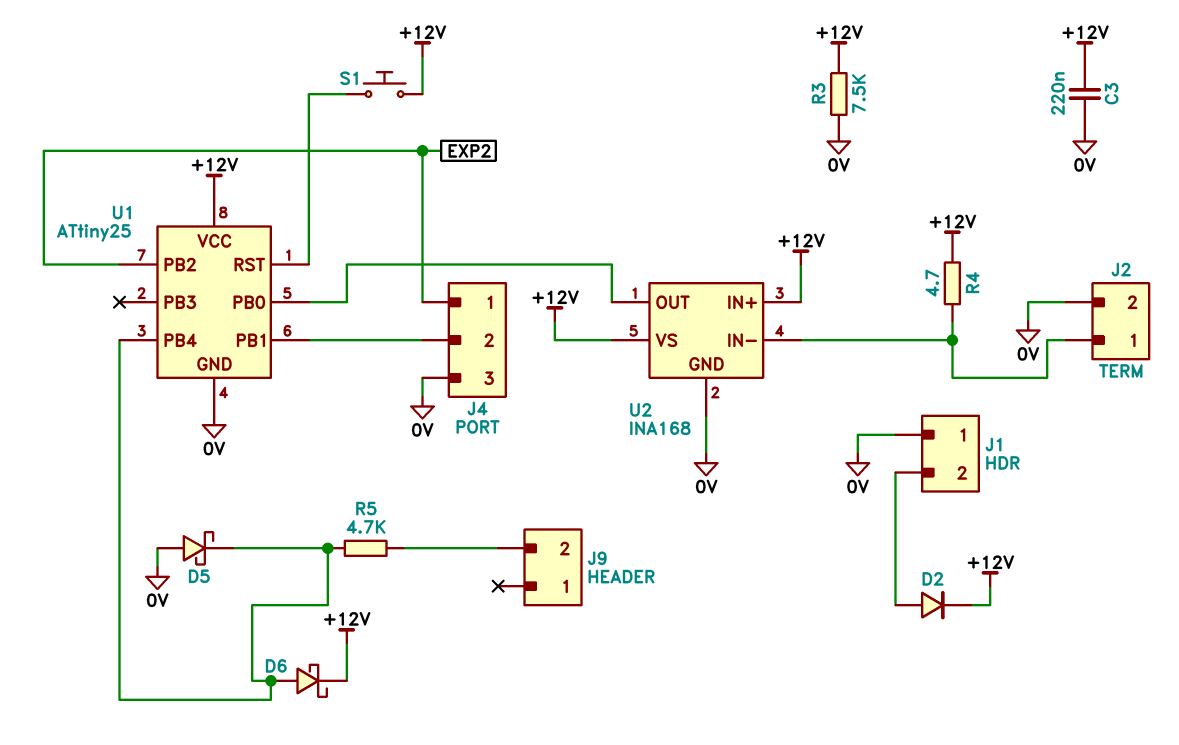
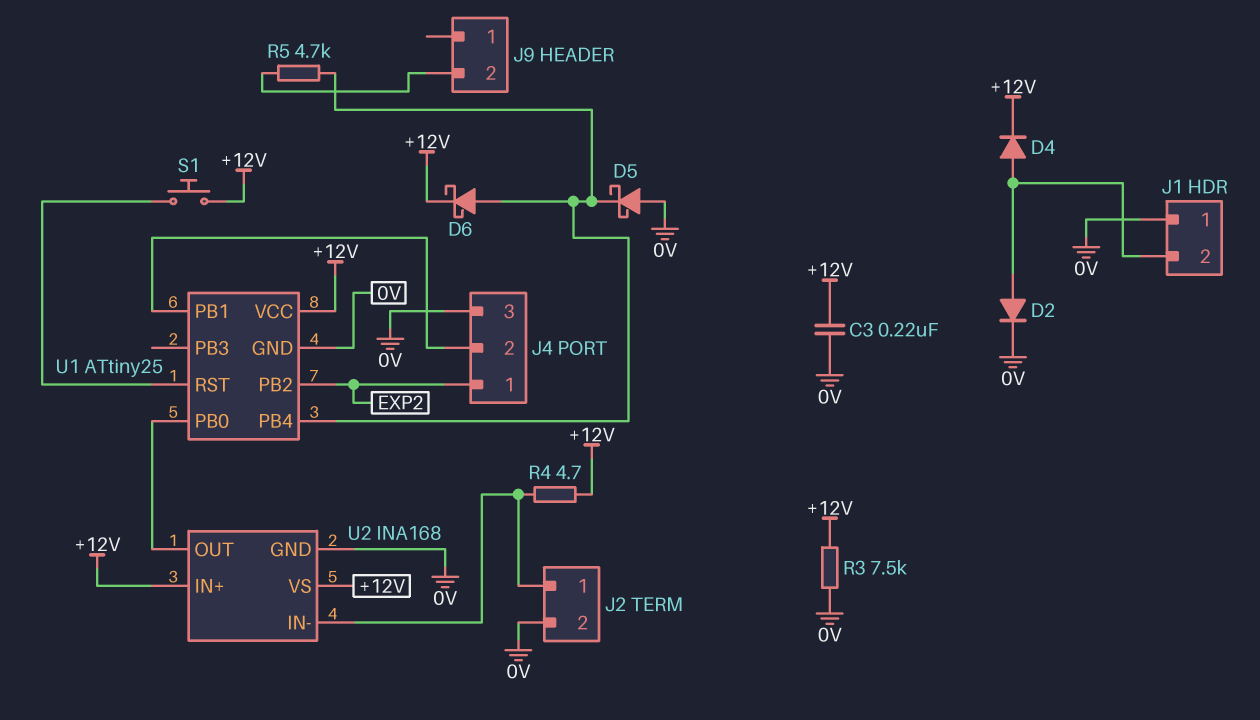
D2: diode (A J1/2, K +12V) -> diode (A J1/2, K 0V)
D4: none -> diode (A J1/2, K +12V)

